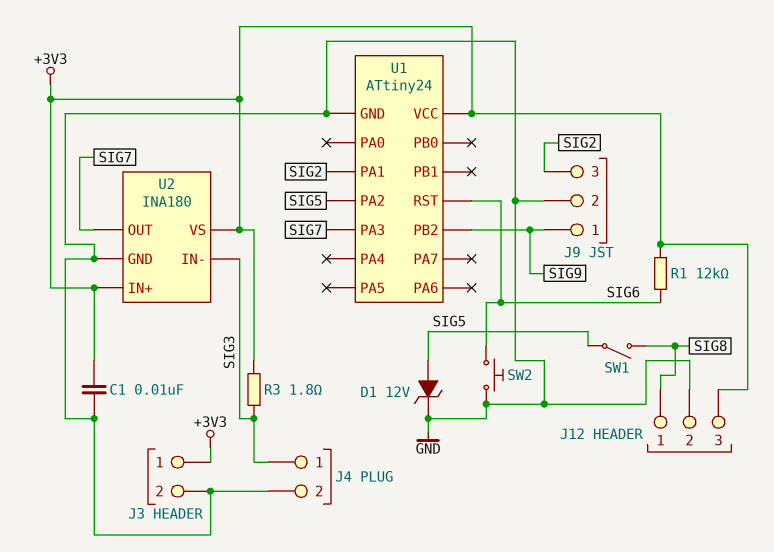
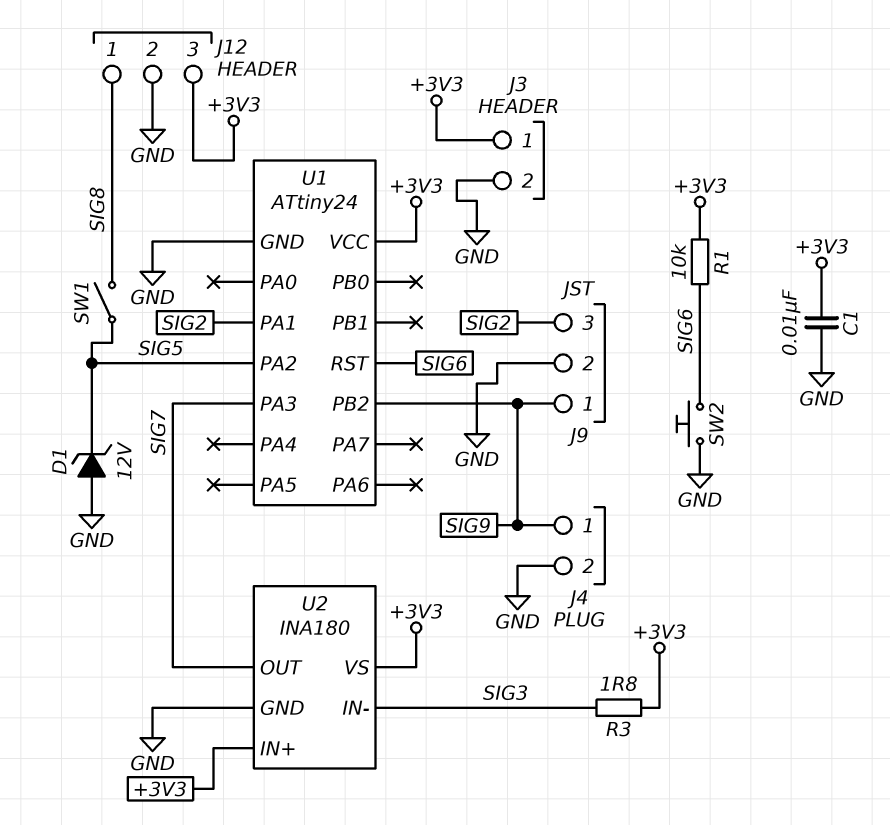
D1: zener 12V (A SIG5, K GND) -> zener 12V (A GND, K SIG5)
J4 pin 1: SIG3 -> SIG9
R1: 12k (+3V3, SIG6) -> 10k (+3V3, SIG6)

